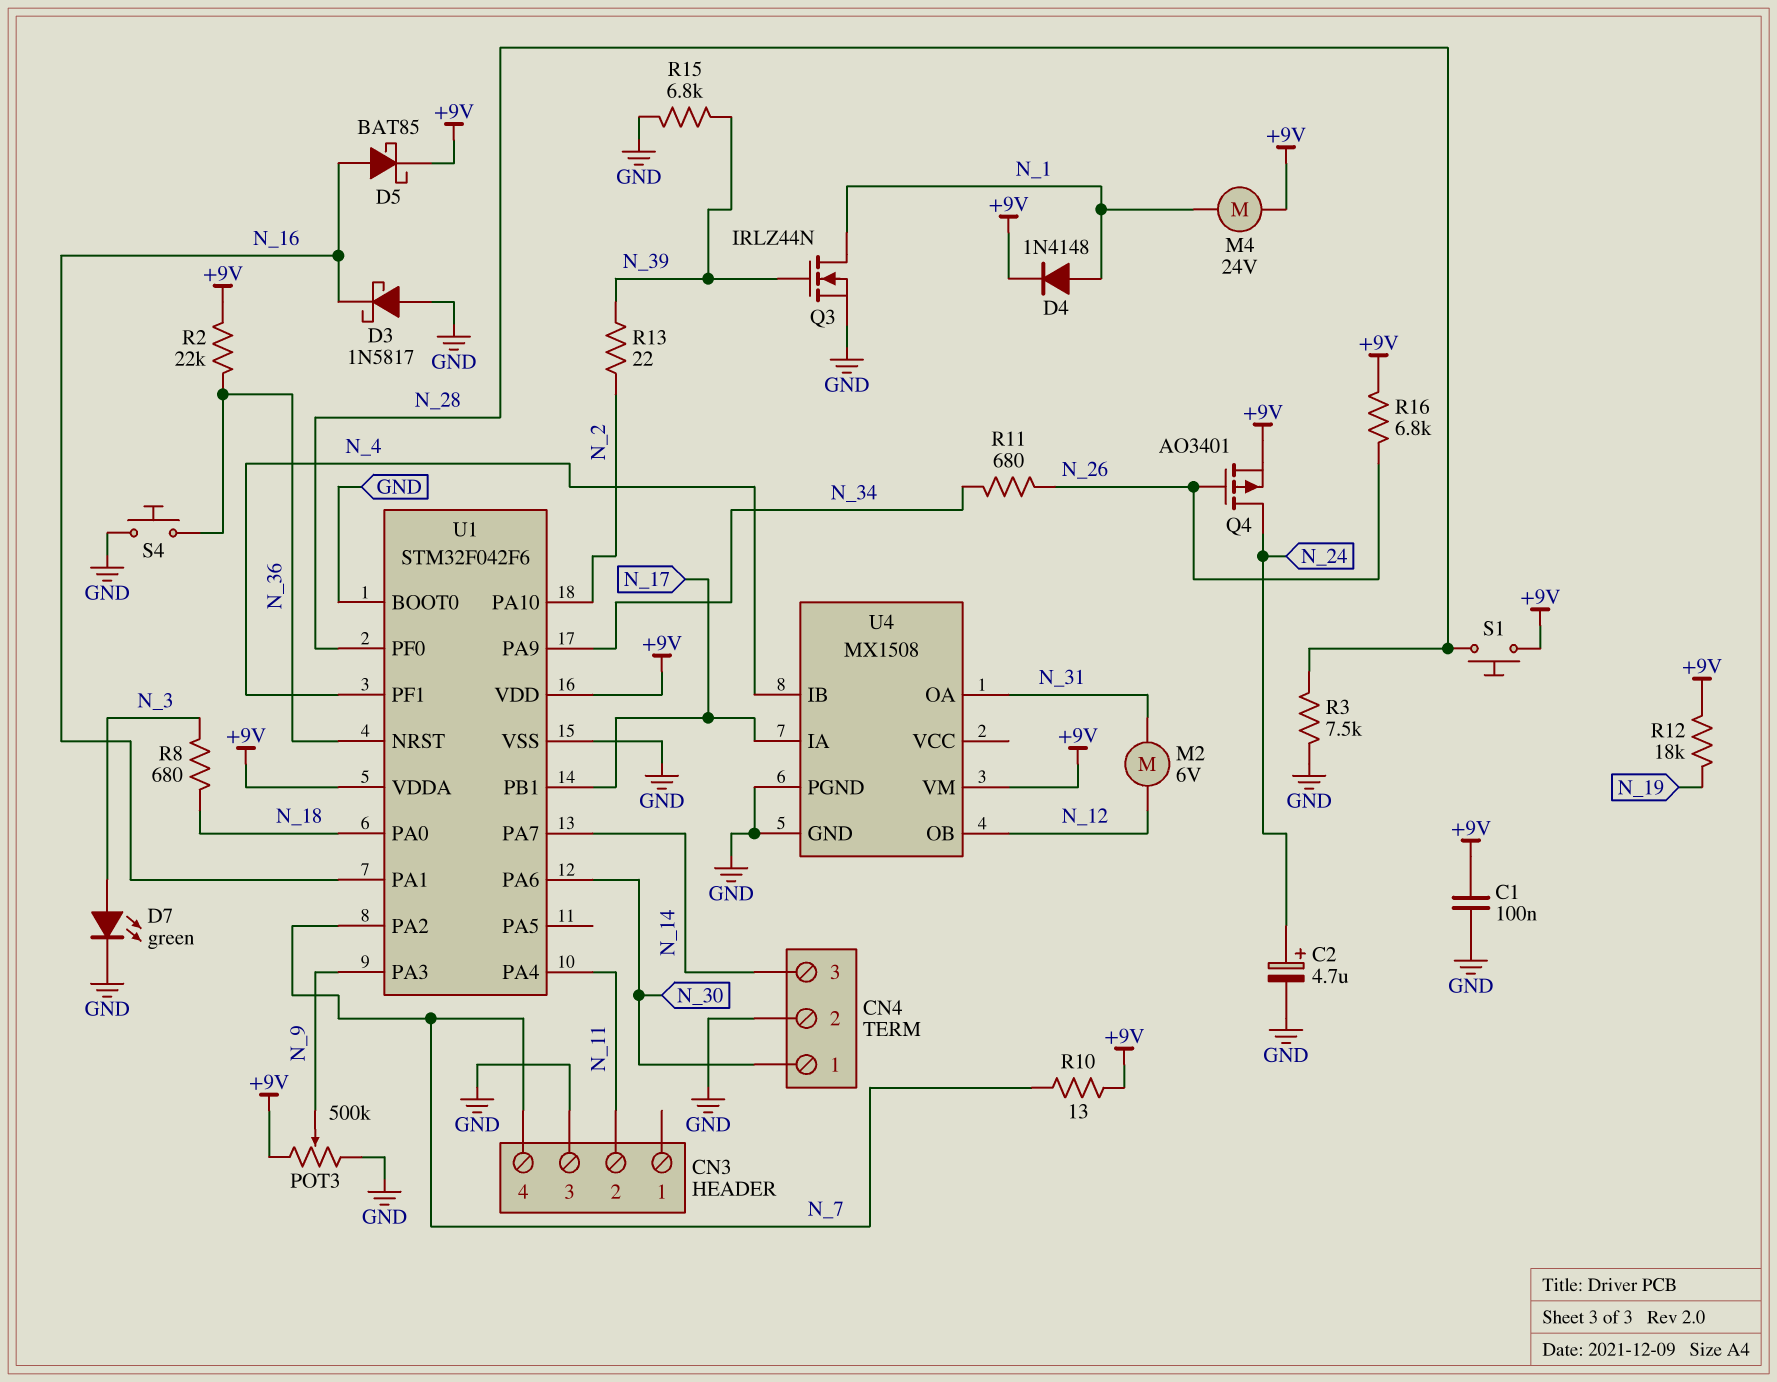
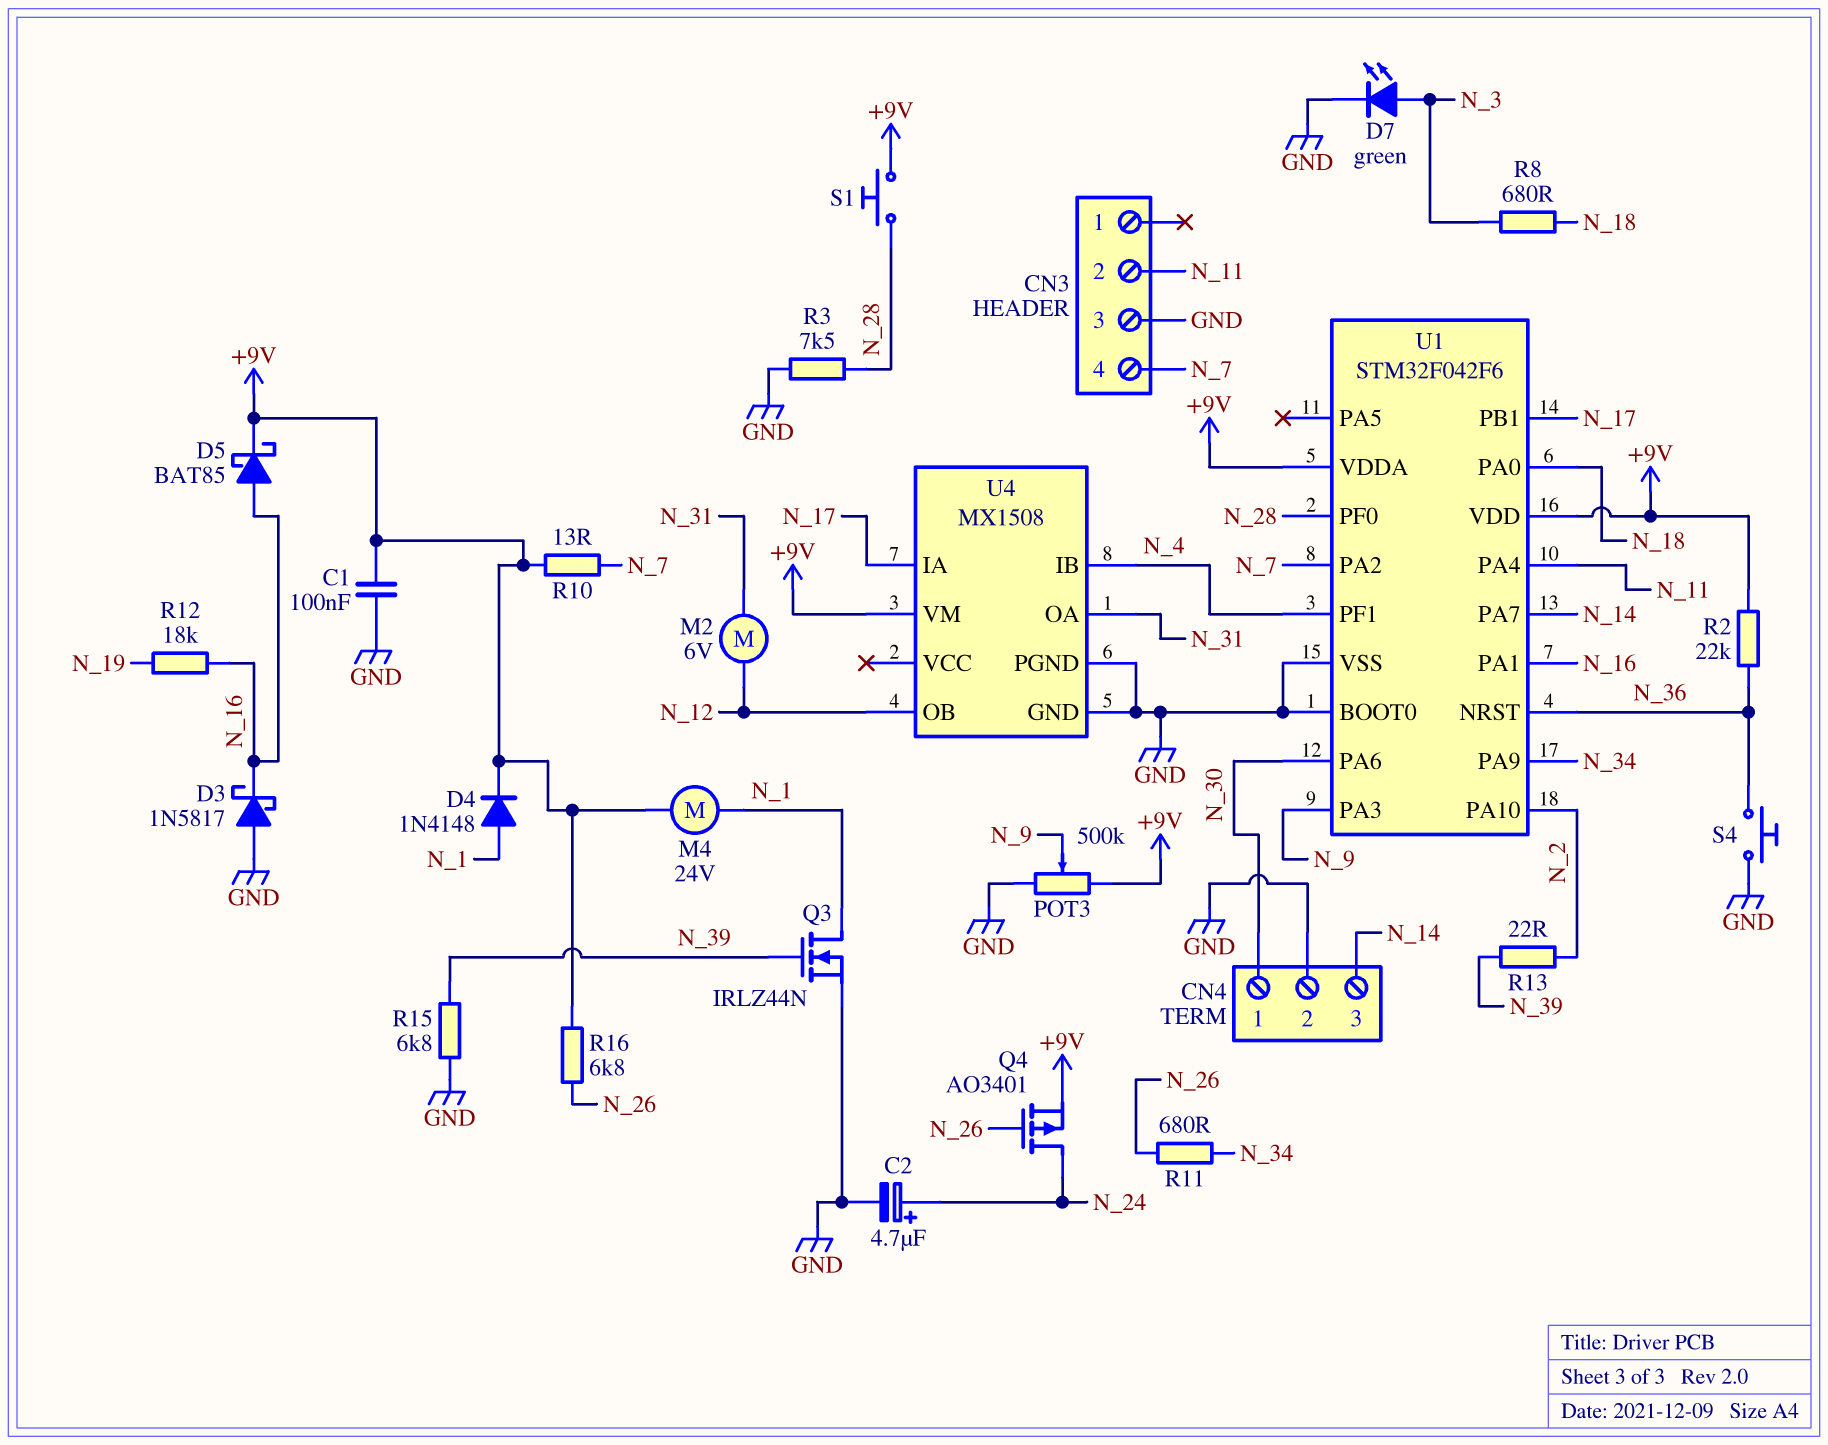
R12: 18k (+9V, N_19) -> 18k (N_16, N_19)

